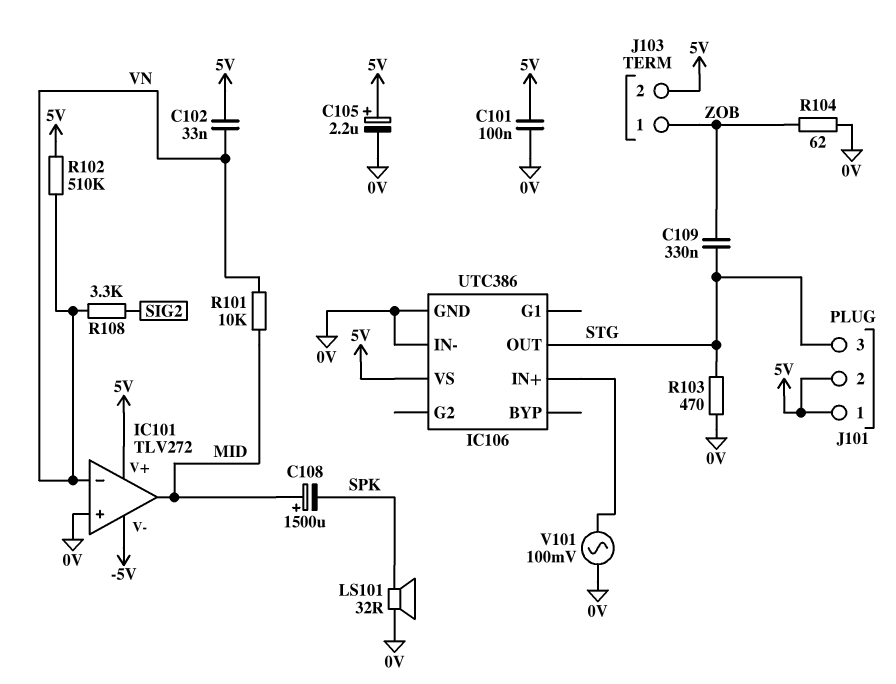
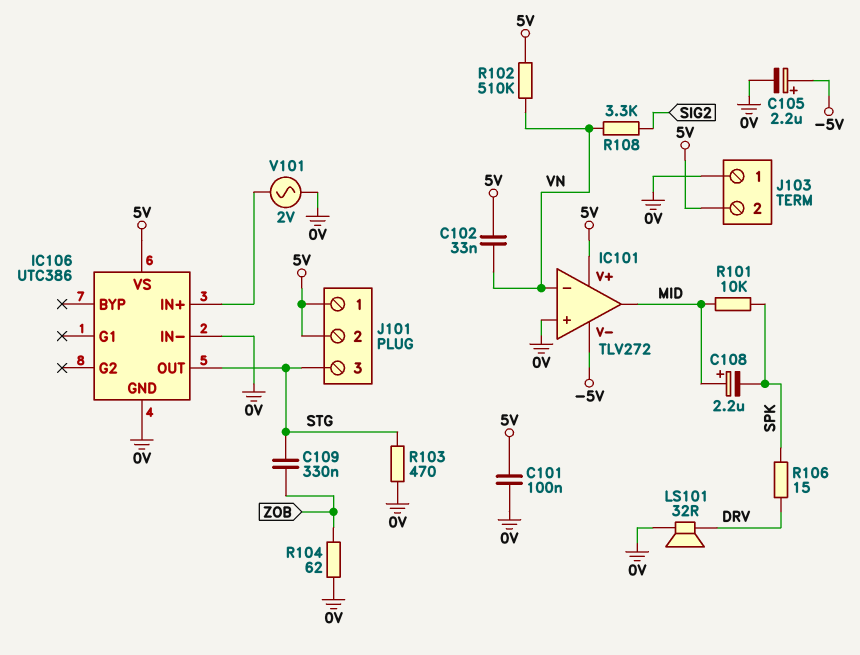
C105: 2.2uF (plus 5V, minus 0V) -> 2.2uF (plus -5V, minus 0V)
C108: 1500uF (plus MID, minus SPK) -> 2.2uF (plus MID, minus SPK)
J103 pin 1: ZOB -> 0V
LS101: speaker 32R (0V, SPK) -> speaker 32R (0V, DRV)
R101: 10k (MID, VN) -> 10k (MID, SPK)
R106: none -> 15 (DRV, SPK)
V101: AC 100mV (0V, IC106/IN+) -> AC 2V (0V, IC106/IN+)

